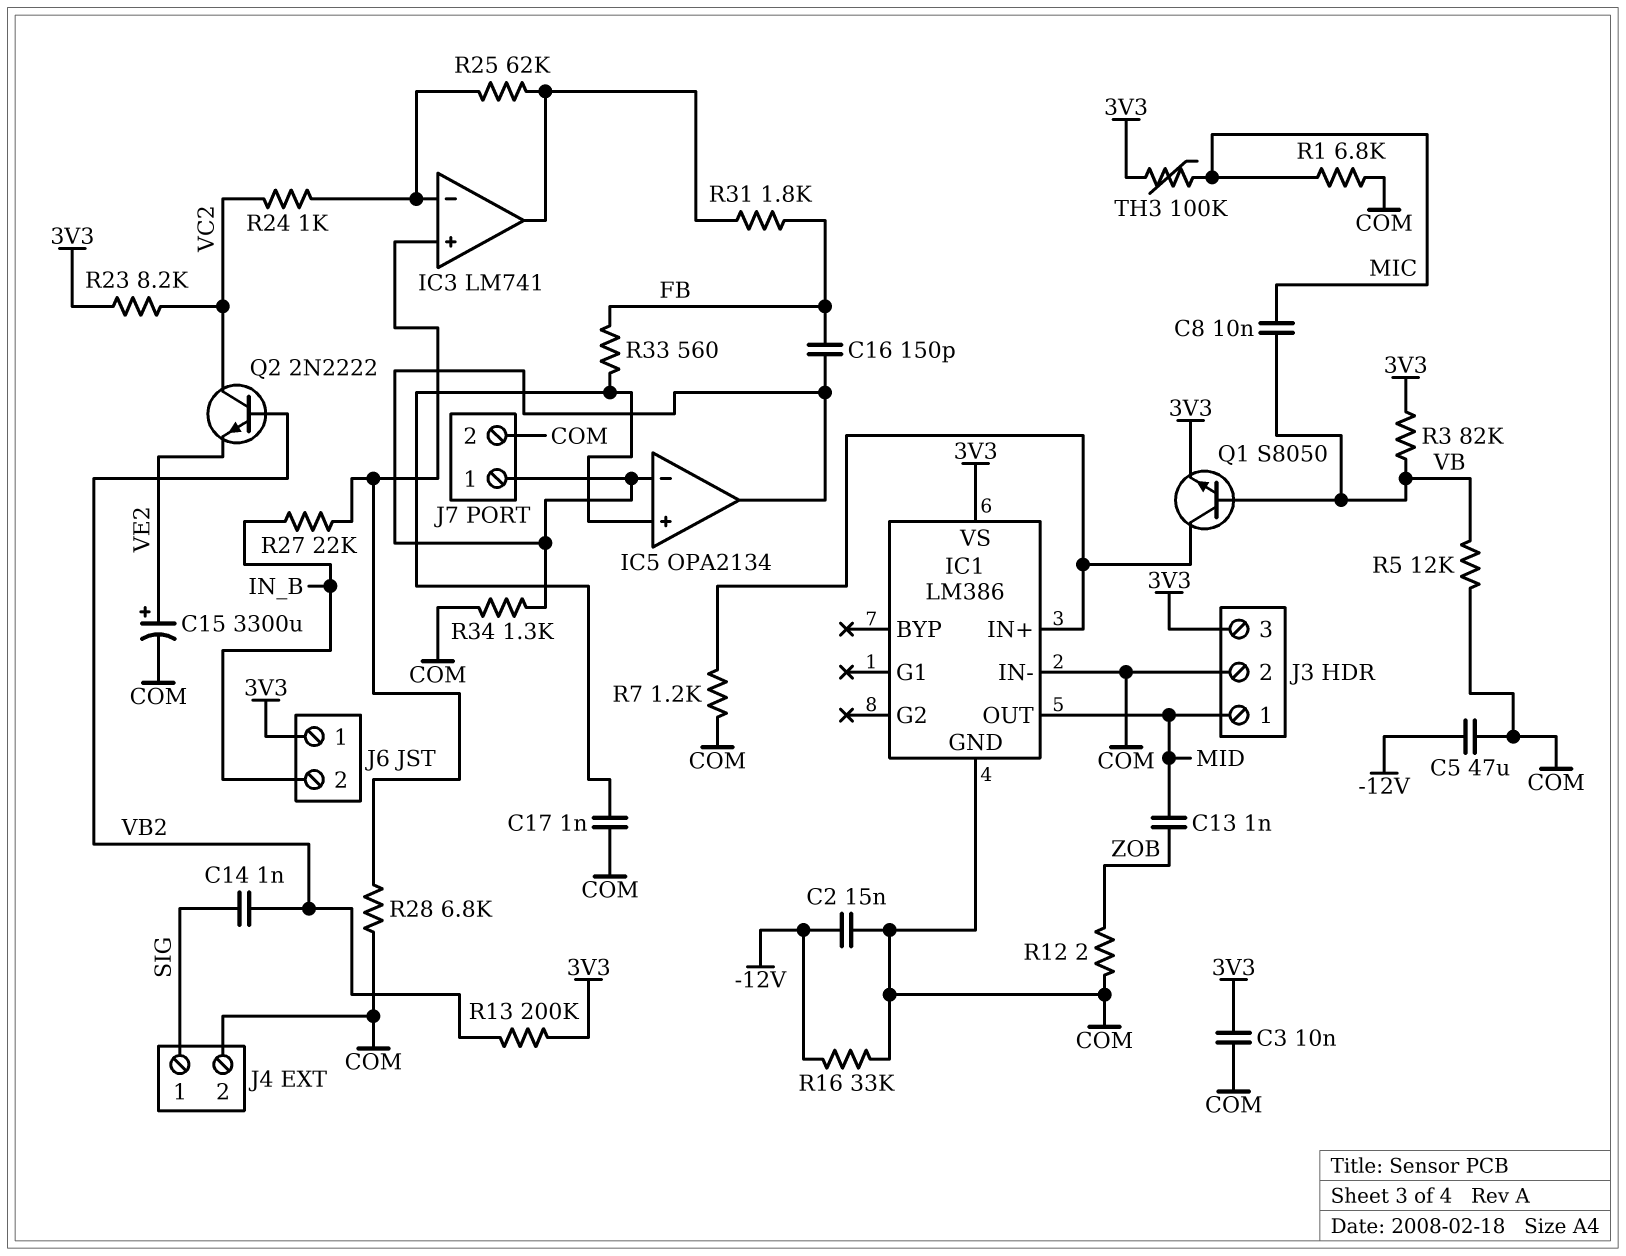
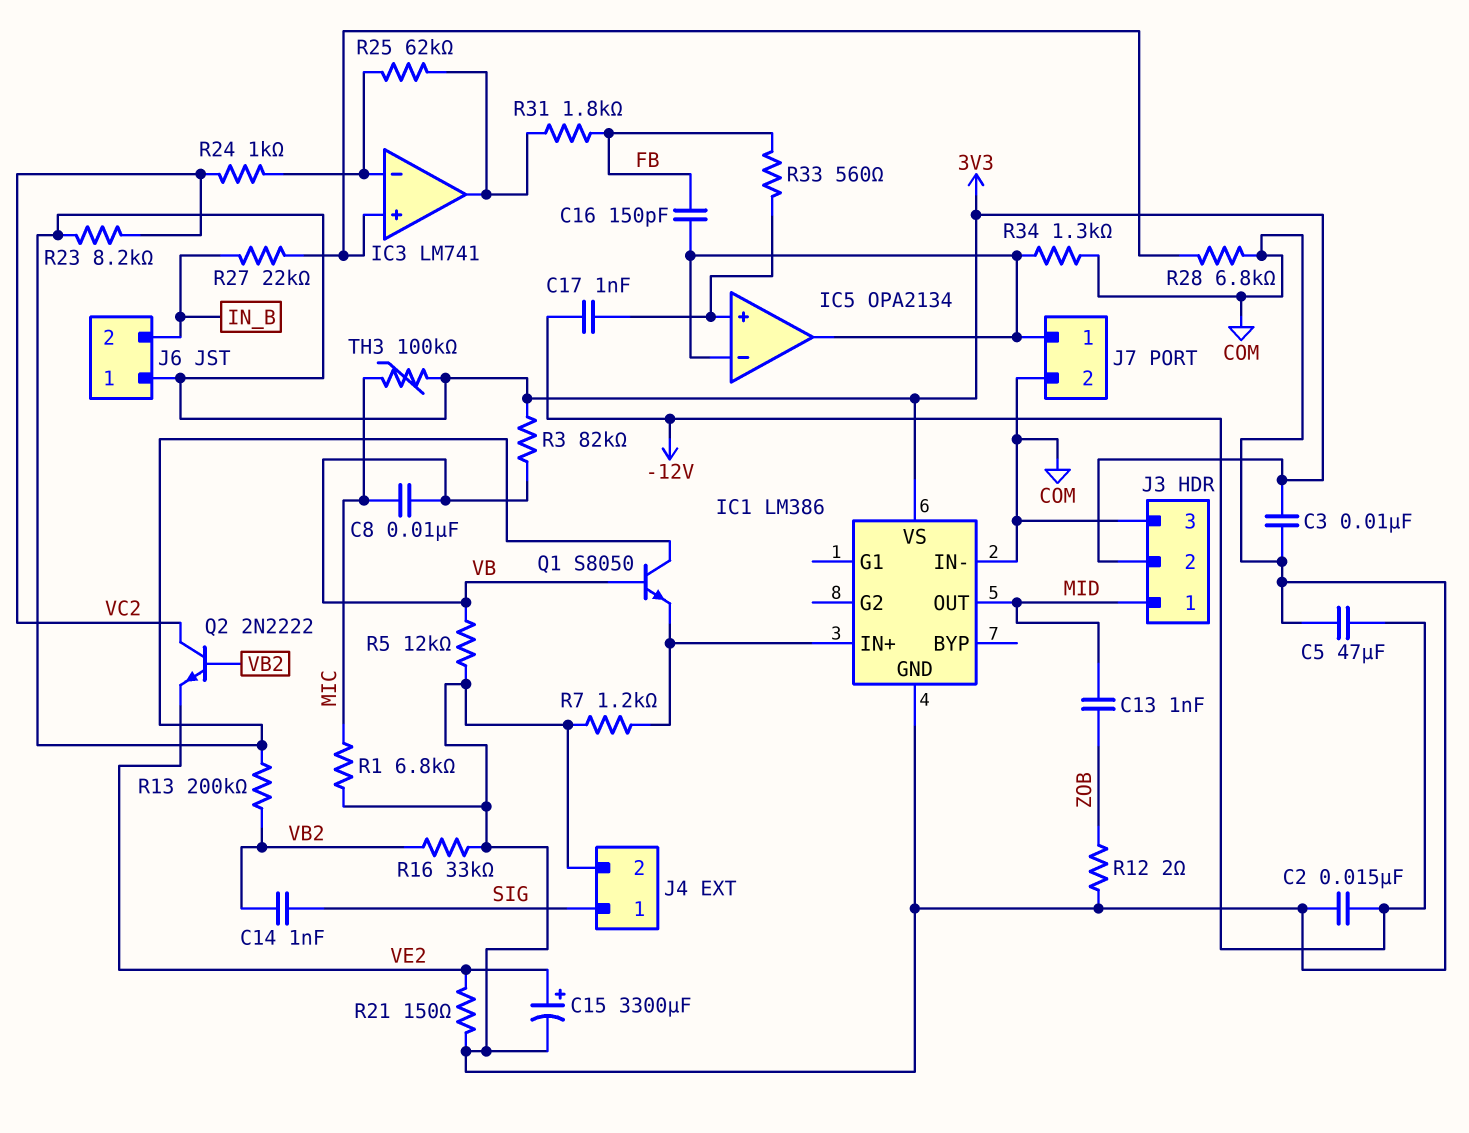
C17: 1nF (COM, IC5/in+) -> 1nF (-12V, IC5/in+)
J3 pin 2: COM -> 3V3
J3 pin 3: 3V3 -> COM
Q1: NPN S8050 (B VB, C IC1/IN+, E 3V3) -> NPN S8050 (B VB, C 3V3, E IC1/IN+)
R16: 33k (-12V, COM) -> 33k (COM, VB2)
R21: none -> 150 (COM, VE2)

